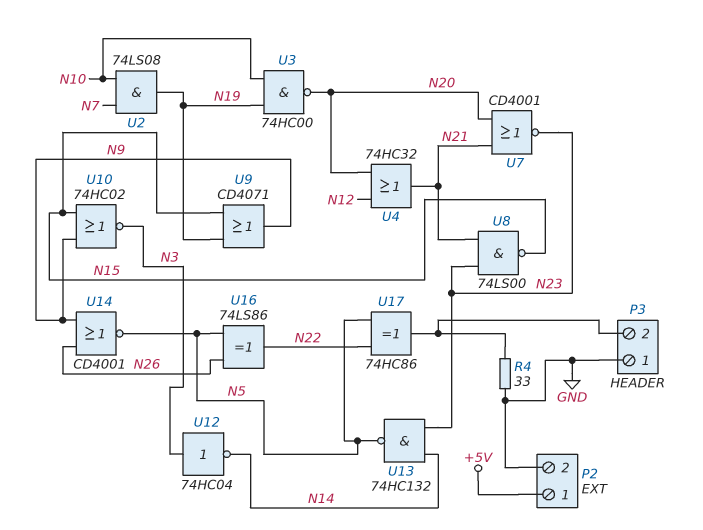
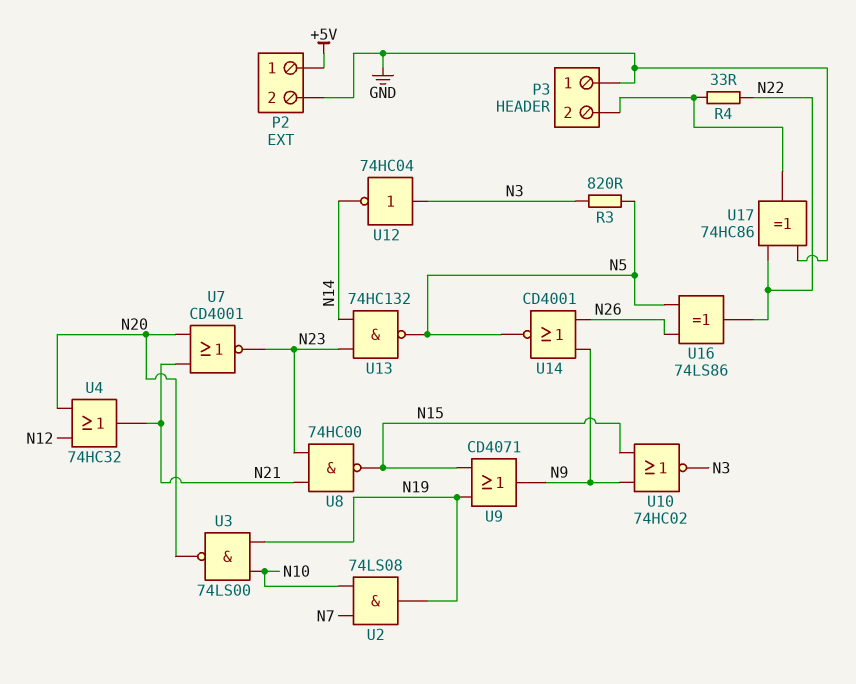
R3: none -> 820 (N3, N5)
R4: 33 (GND, P3/2) -> 33 (N22, P3/2)
U3: NAND 74HC00 (in N10, in N19, out N20) -> NAND 74LS00 (in N10, in N19, out N20)
U8: NAND 74LS00 (in N21, in N23, out N15) -> NAND 74HC00 (in N21, in N23, out N15)
U17: XOR 74HC86 (in N5, in N22, out P3/2) -> XOR 74HC86 (in GND, in N22, out P3/2)

